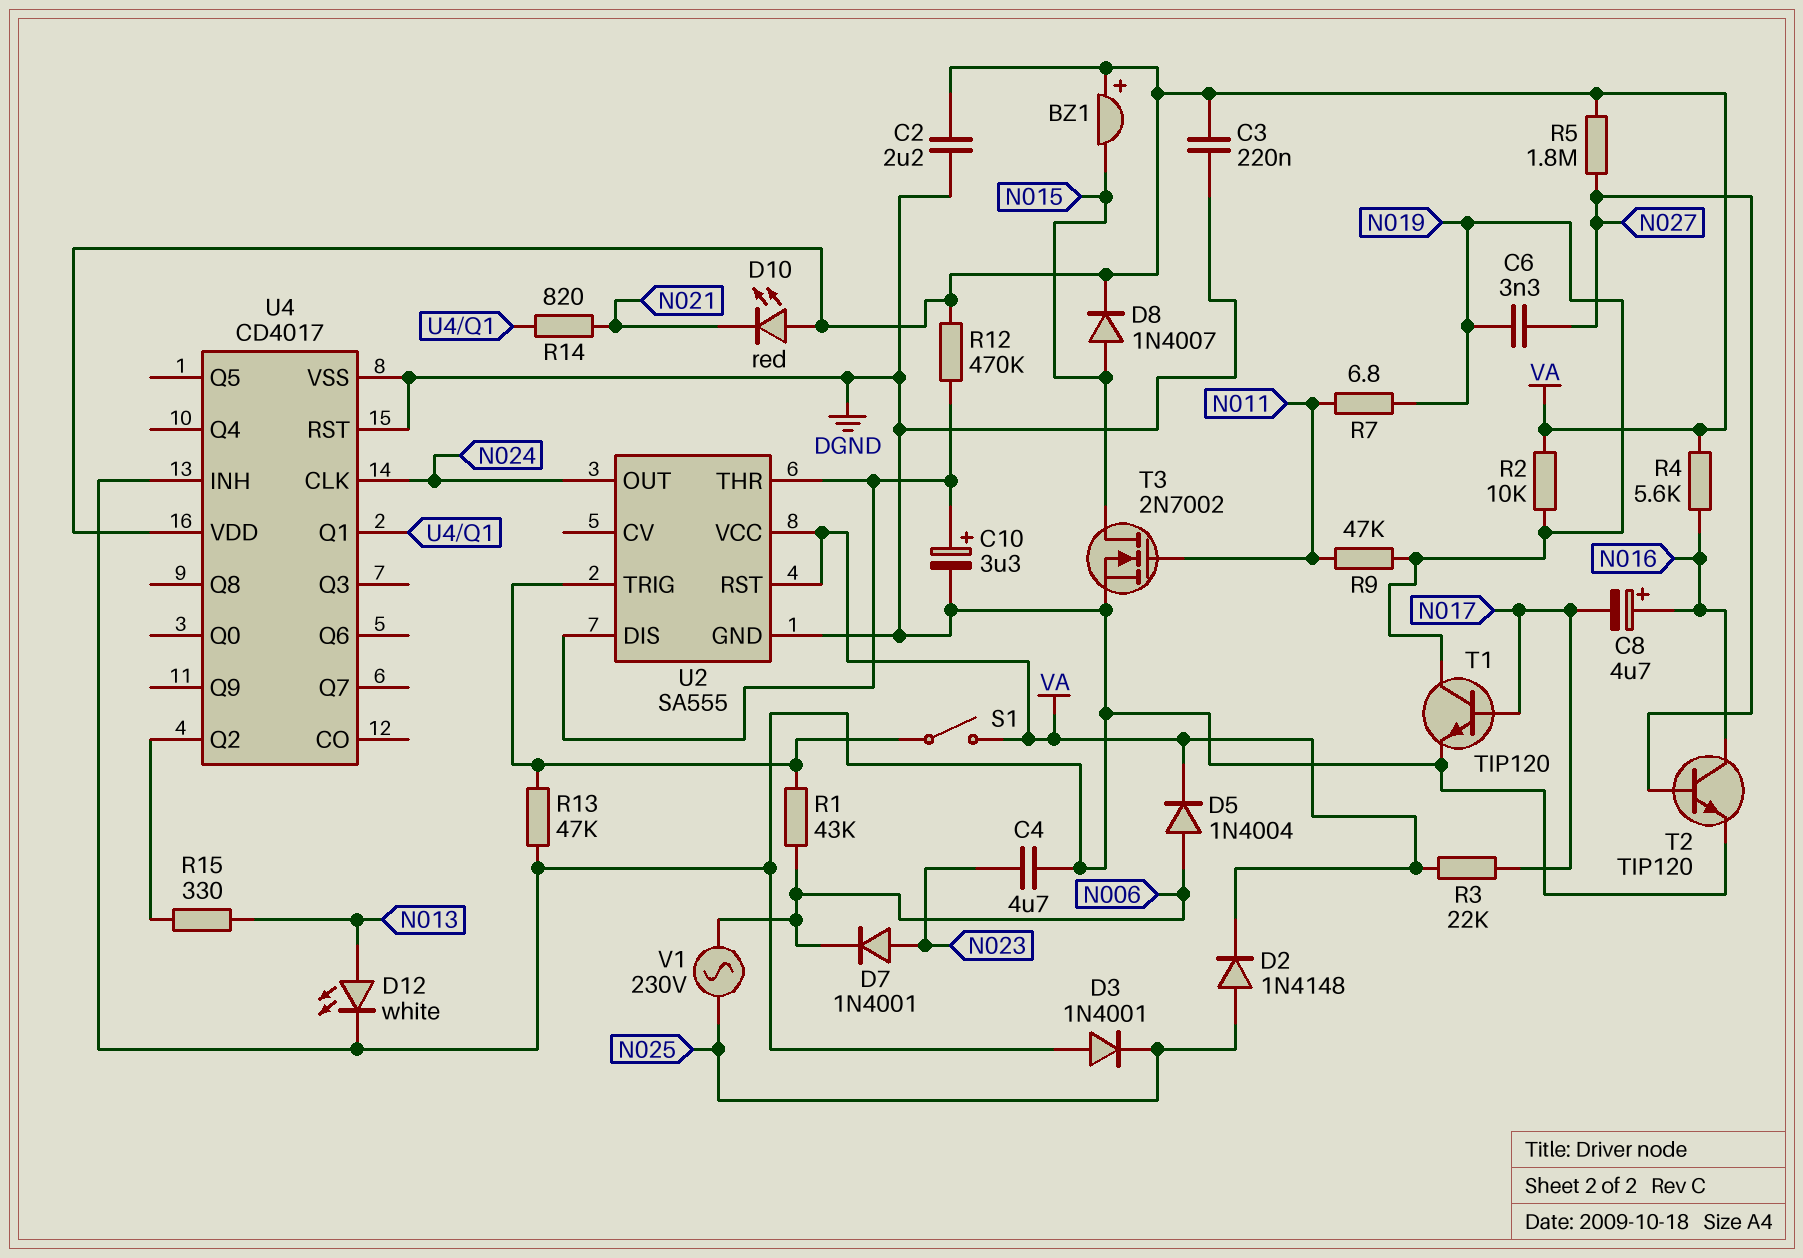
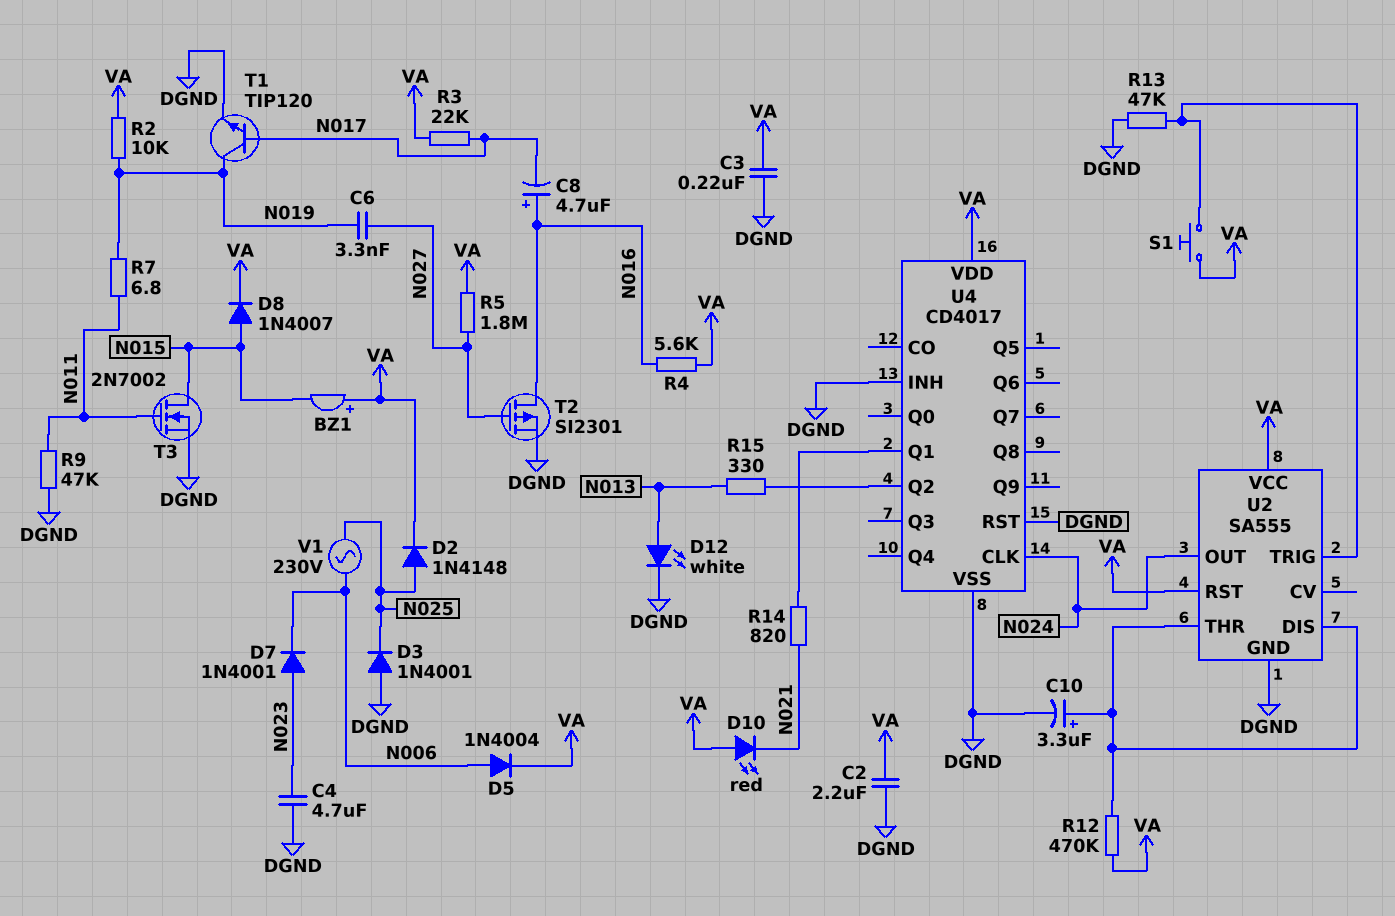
R1: 43k (N006, U2/TRIG) -> none
R9: 47k (N011, N019) -> 47k (DGND, N011)
S1: switch (U2/TRIG, VA) -> button (U2/TRIG, VA)
T2: NPN TIP120 (B N027, C N016, E DGND) -> PMOS SI2301 (G N027, D N016, S DGND)

